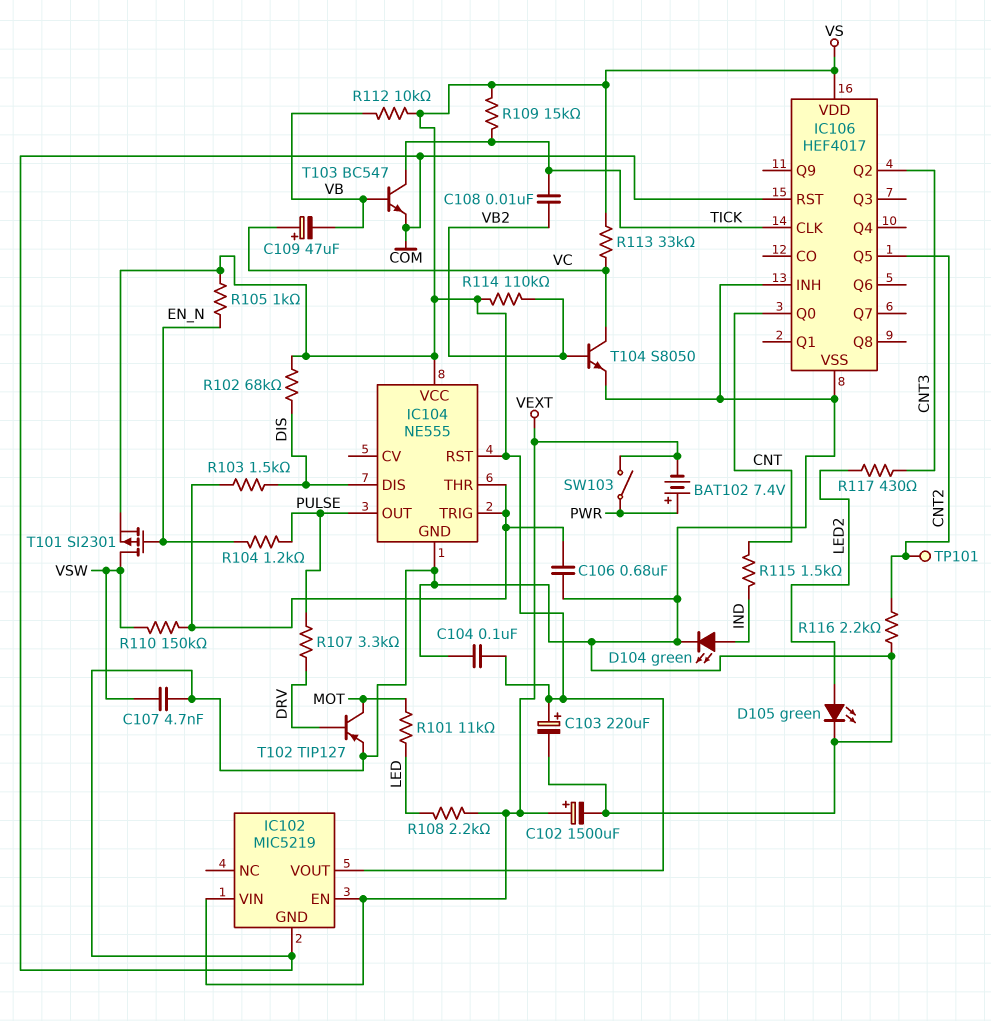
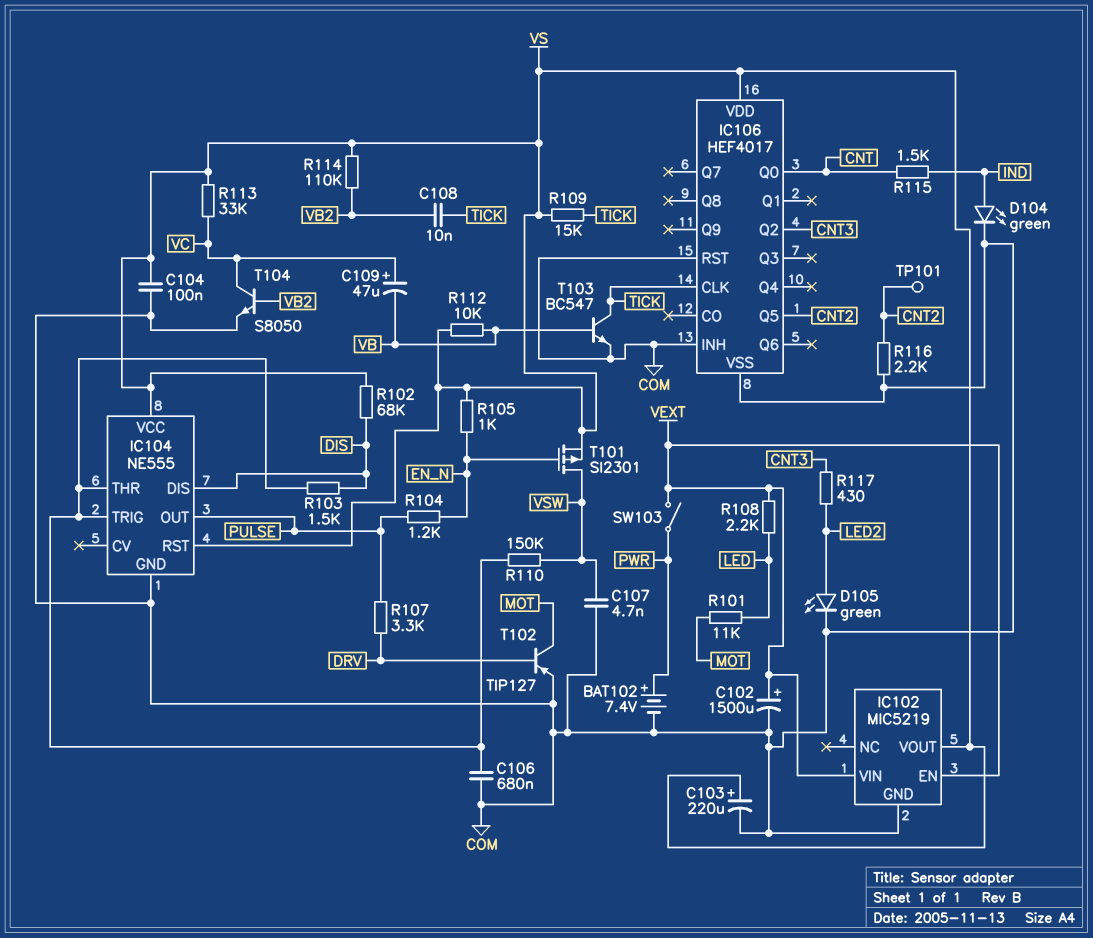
BAT102: 7.4V (plus PWR, minus VEXT) -> 7.4V (plus PWR, minus COM)

